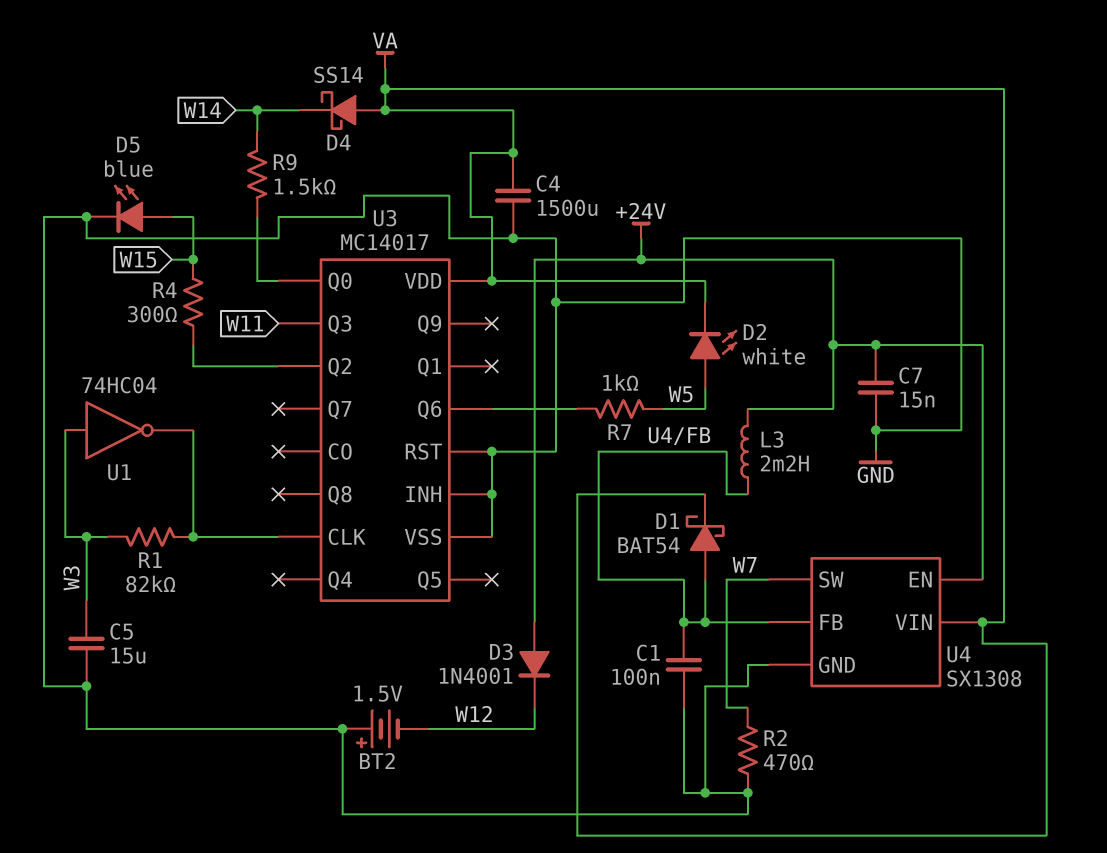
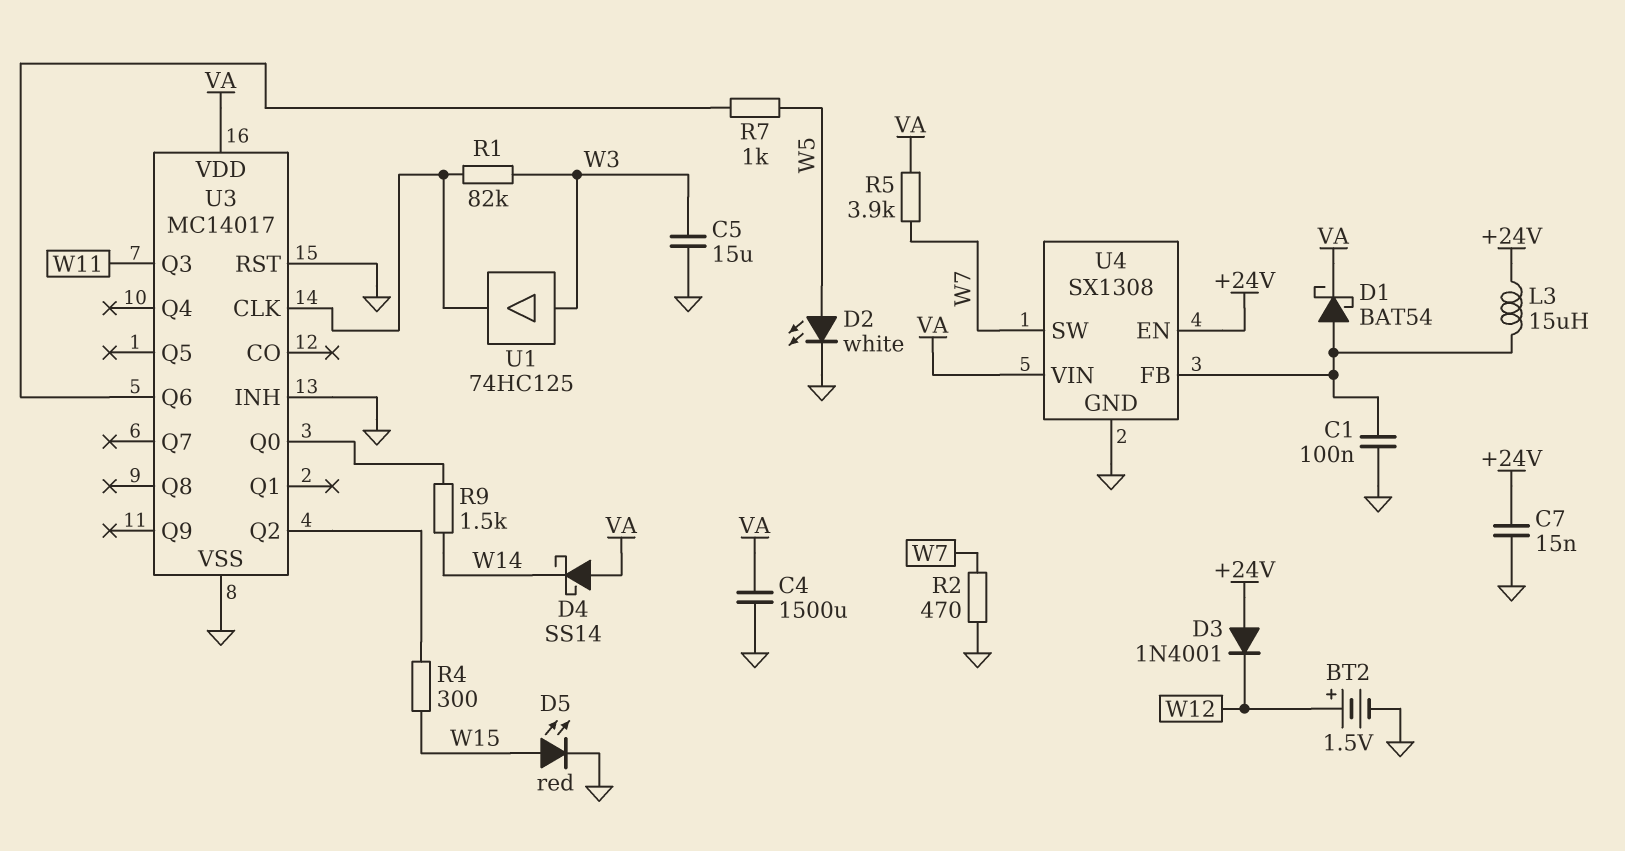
BT2: 1.5V (plus GND, minus W12) -> 1.5V (plus W12, minus GND)
D2: LED white (A W5, K VA) -> LED white (A W5, K GND)
D5: LED blue (A W15, K GND) -> LED red (A W15, K GND)
L3: 2.2mH (+24V, U4/FB) -> 15uH (+24V, U4/FB)
R5: none -> 3.9k (VA, W7)
U1: NOT 74HC04 (in W3, out U3/CLK) -> buffer 74HC125 (in W3, out U3/CLK)

